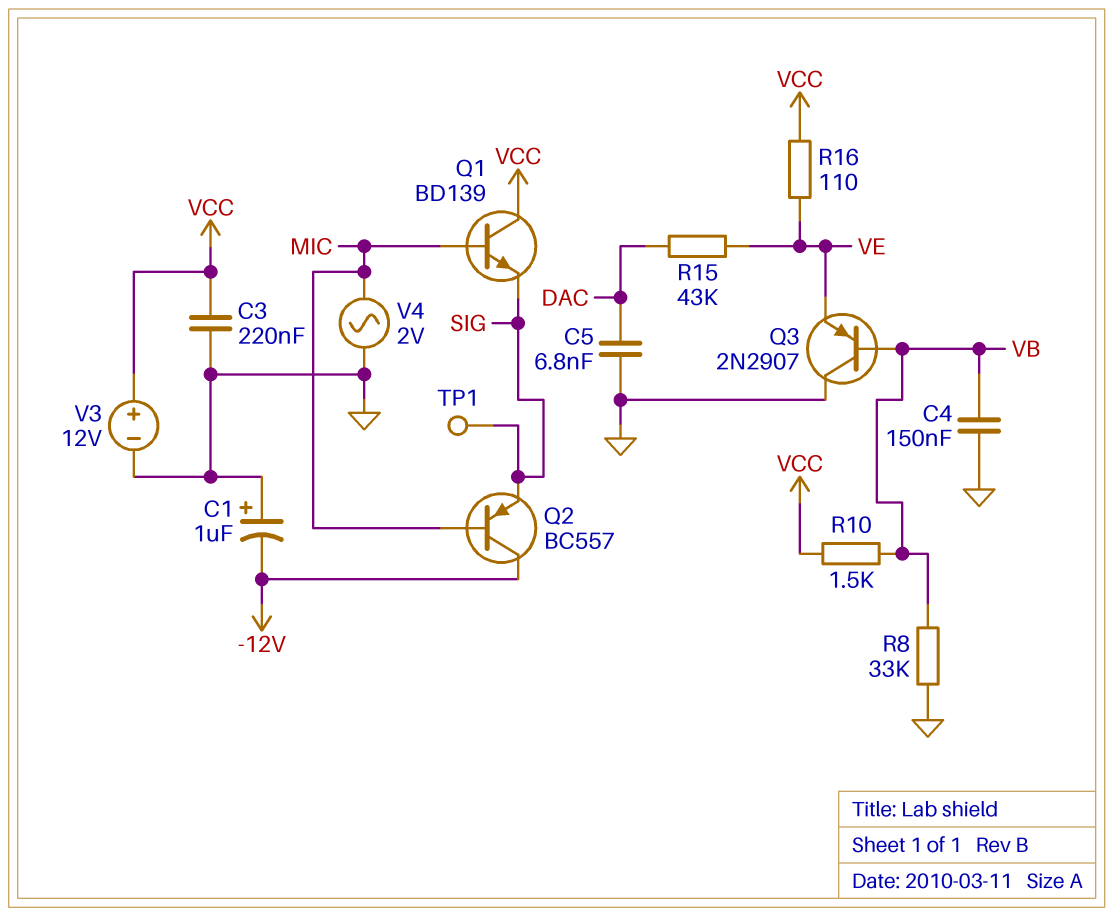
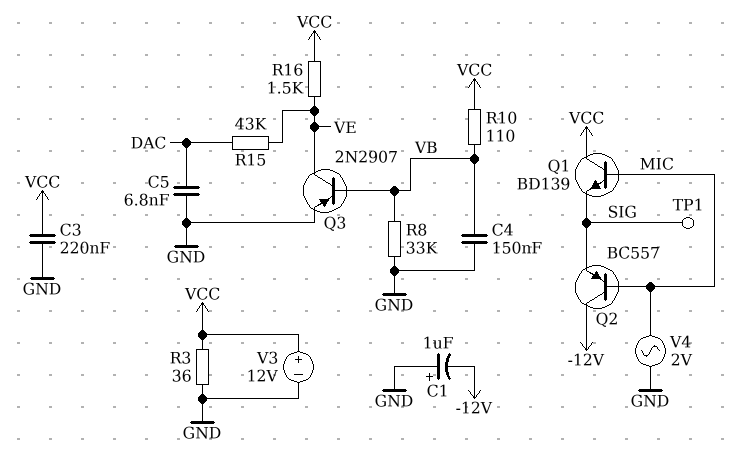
Q3: PNP 2N2907 (B VB, C GND, E VE) -> PNP 2N2907 (B VB, C VE, E GND)
R3: none -> 36 (GND, VCC)
R10: 1.5k (VB, VCC) -> 110 (VB, VCC)
R16: 110 (VCC, VE) -> 1.5k (VCC, VE)

